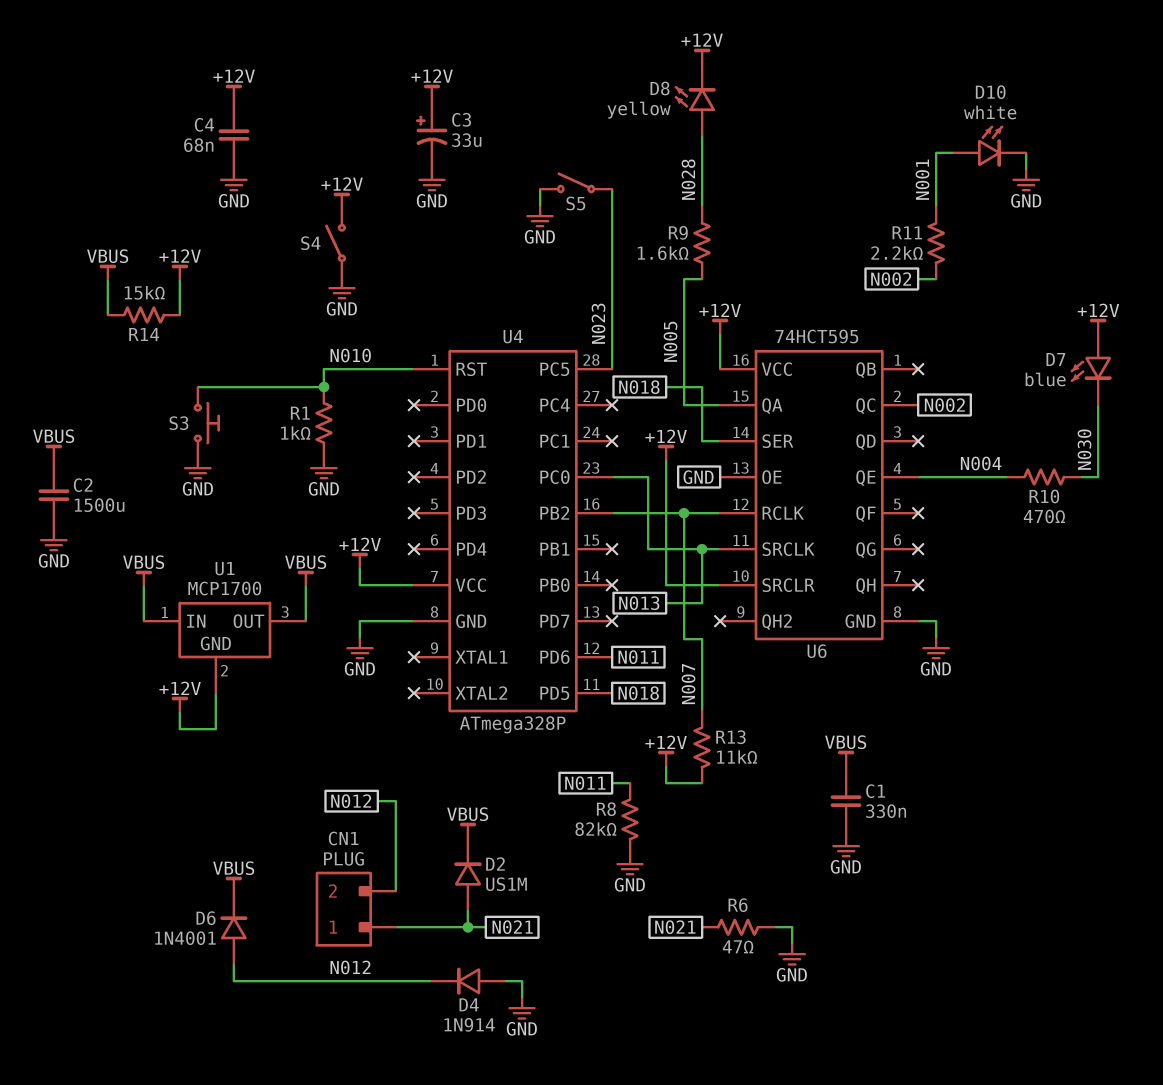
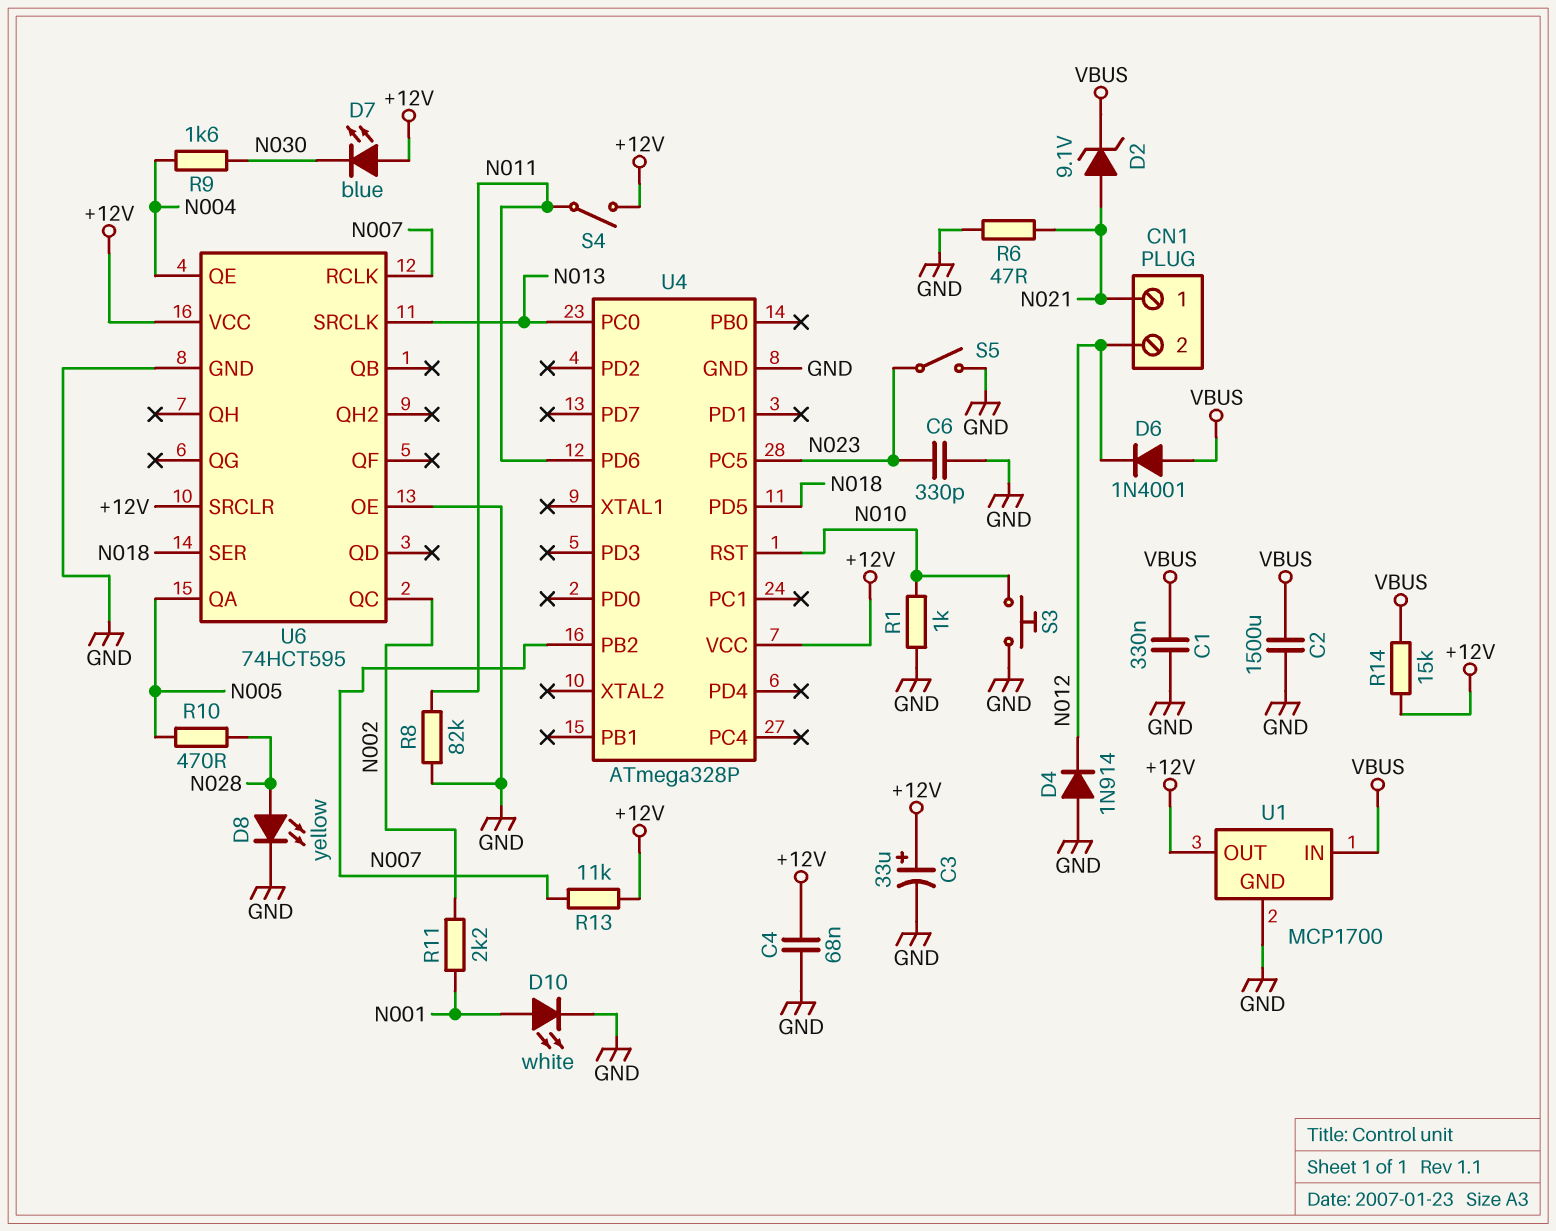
C6: none -> 330pF (GND, N023)
D2: diode US1M (A N021, K VBUS) -> zener 9.1V (A N021, K VBUS)
D6: diode 1N4001 (A N012, K VBUS) -> diode 1N4001 (A VBUS, K N012)
D8: LED yellow (A N028, K +12V) -> LED yellow (A N028, K GND)
R9: 1.6k (N005, N028) -> 1.6k (N004, N030)
R10: 470 (N004, N030) -> 470 (N005, N028)
S4: switch (+12V, GND) -> switch (+12V, N011)
U1 pin GND: +12V -> GND
U1 pin OUT: VBUS -> +12V

